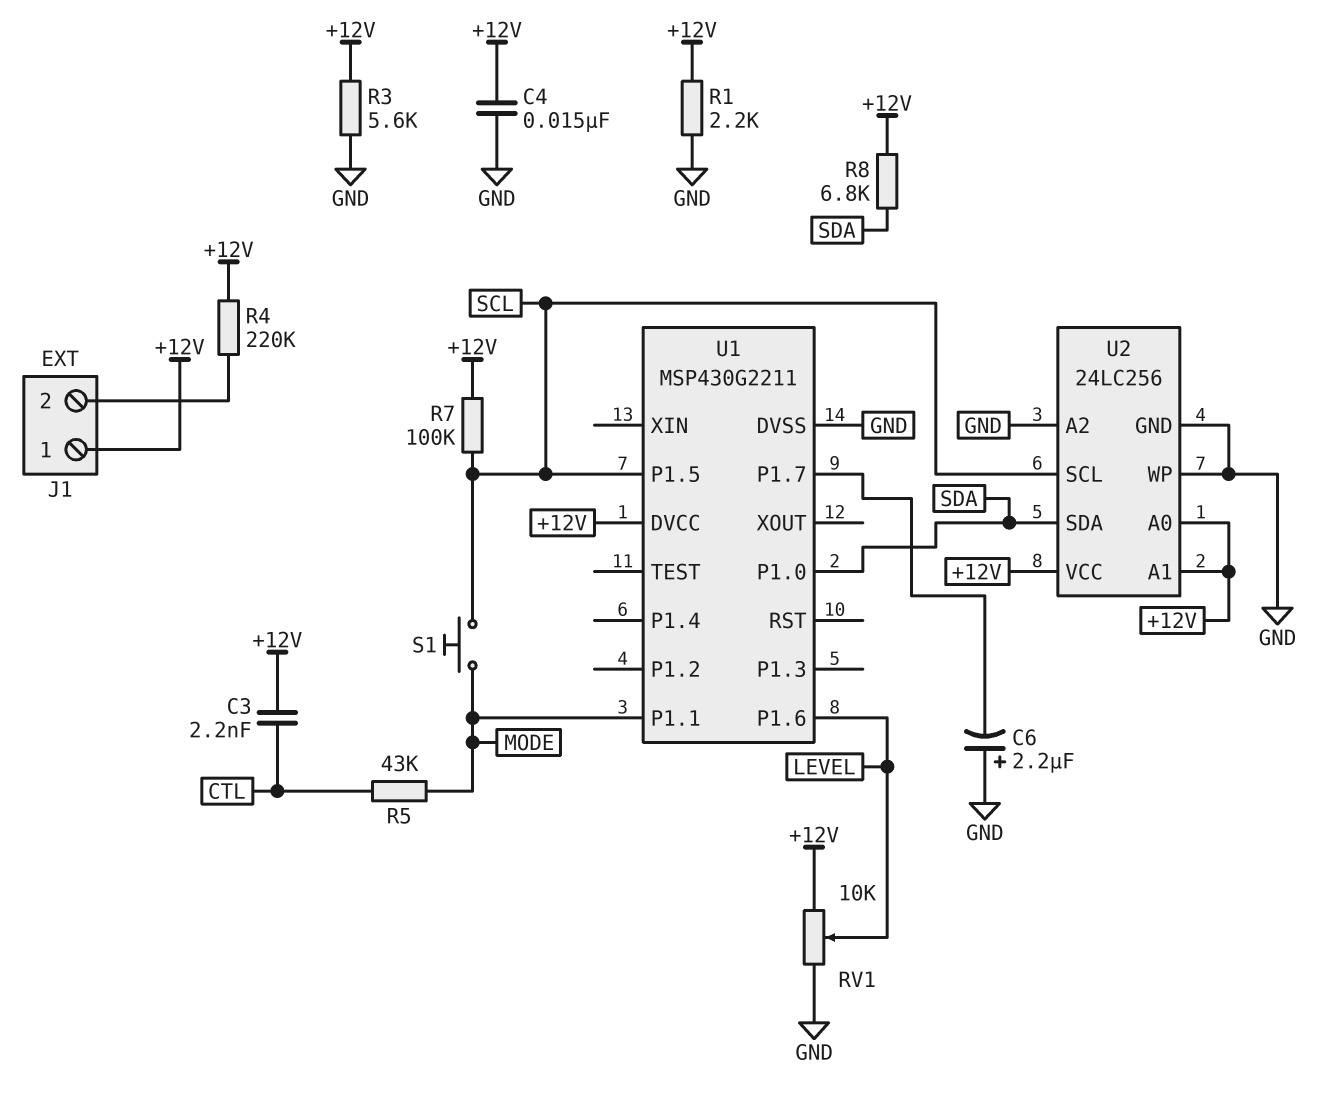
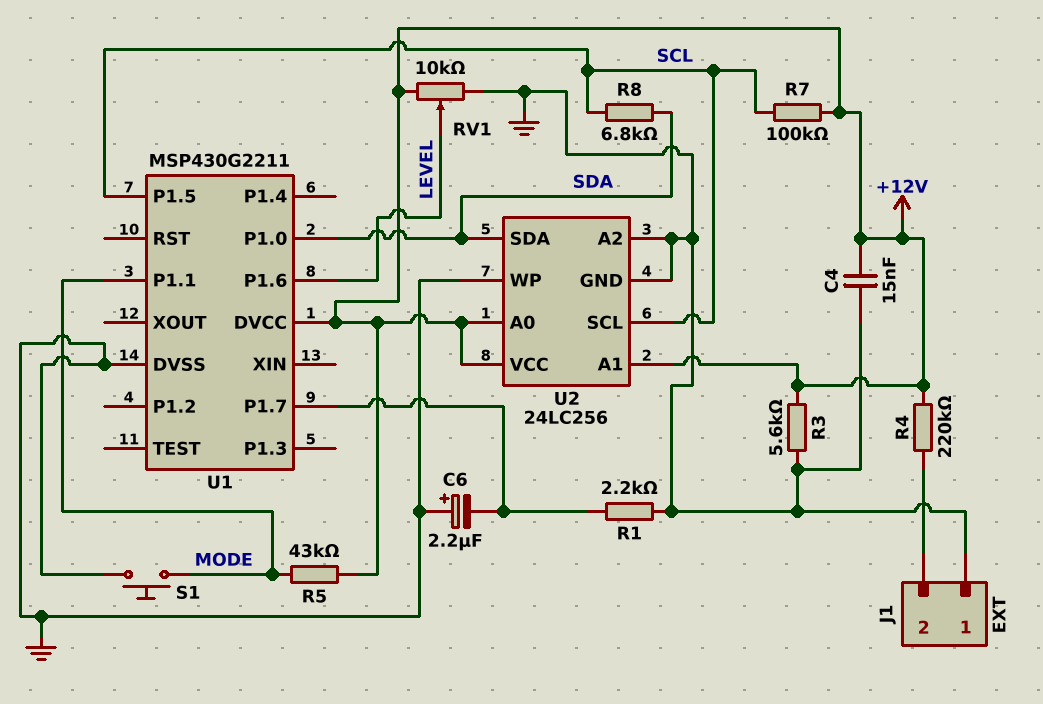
C3: 2.2nF (+12V, CTL) -> none
J1 pin 1: +12V -> GND
R1: 2.2k (+12V, GND) -> 2.2k (GND, U1/P1.7)
R5: 43k (CTL, MODE) -> 43k (+12V, MODE)
R8: 6.8k (+12V, SDA) -> 6.8k (SCL, SDA)
S1: button (MODE, SCL) -> button (GND, MODE)

